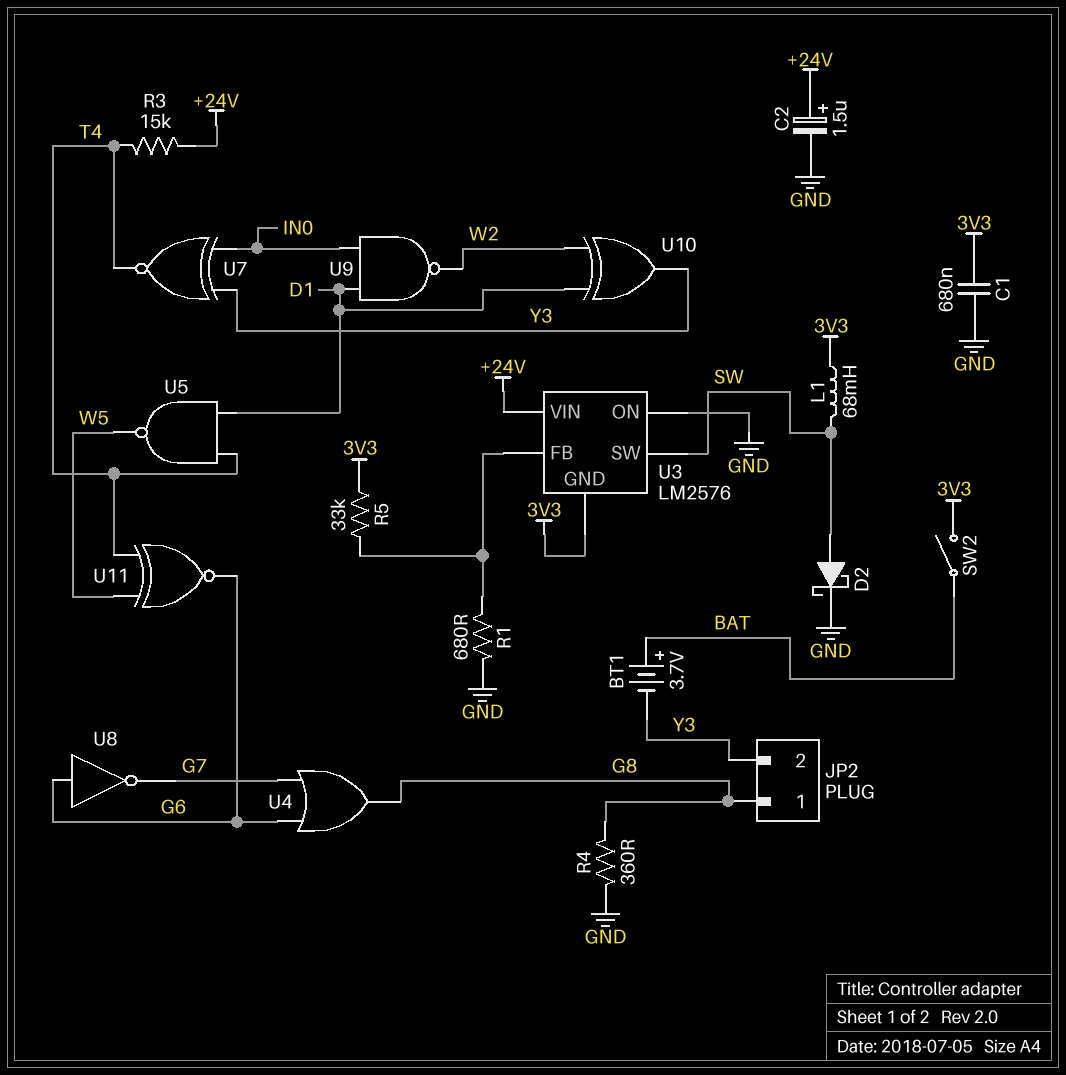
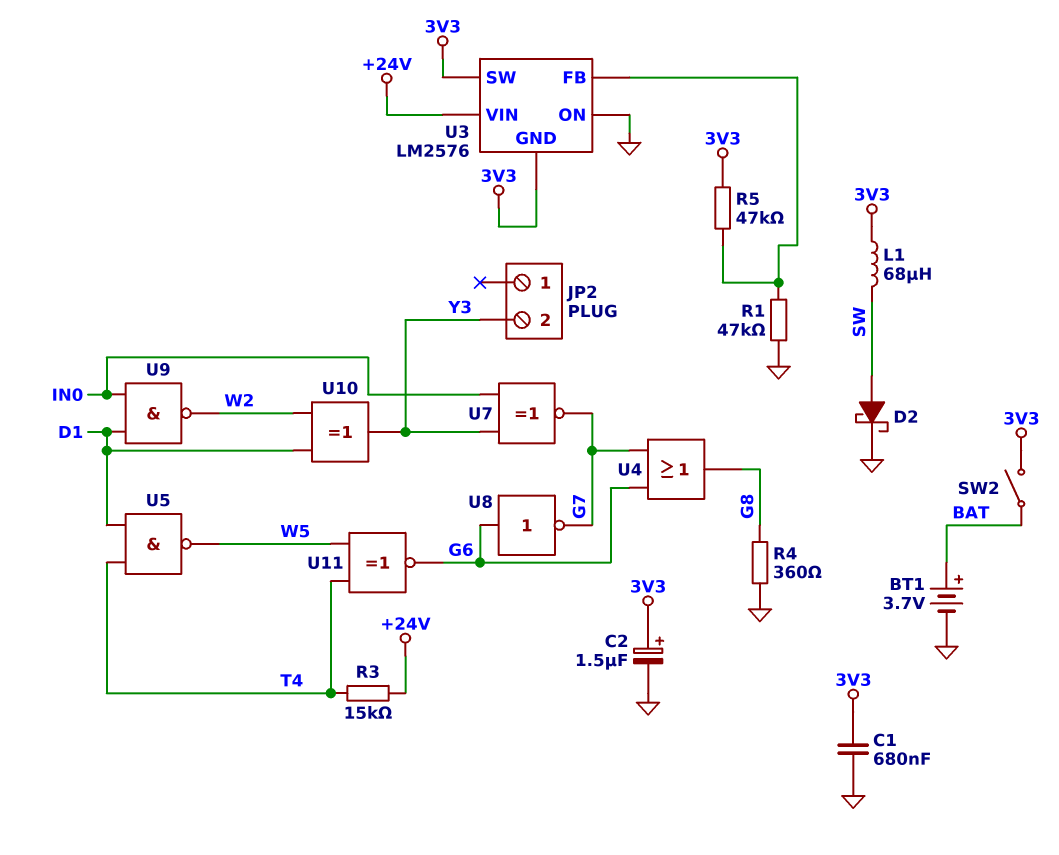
BT1: 3.7V (plus BAT, minus Y3) -> 3.7V (plus BAT, minus GND)
C2: 1.5uF (plus +24V, minus GND) -> 1.5uF (plus 3V3, minus GND)
JP2 pin 1: G8 -> none
L1: 68mH (3V3, SW) -> 68uH (3V3, SW)
R1: 680 (GND, U3/FB) -> 47k (GND, U3/FB)
R5: 33k (3V3, U3/FB) -> 47k (3V3, U3/FB)
U3 pin SW: SW -> 3V3
U7: XNOR (in IN0, in Y3, out T4) -> XNOR (in IN0, in Y3, out G7)

